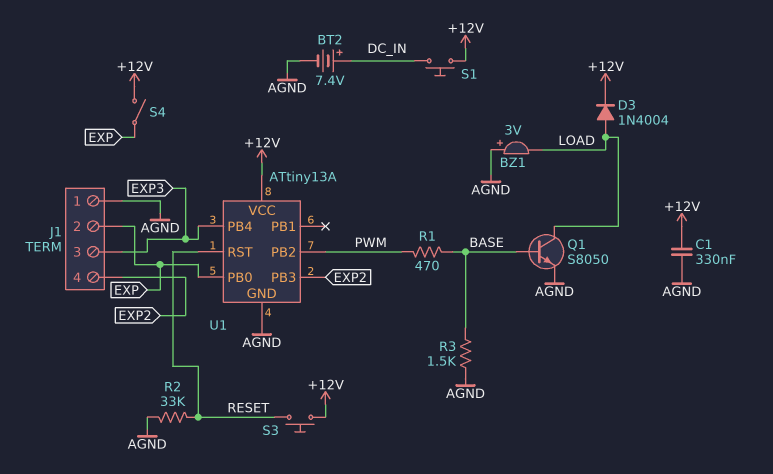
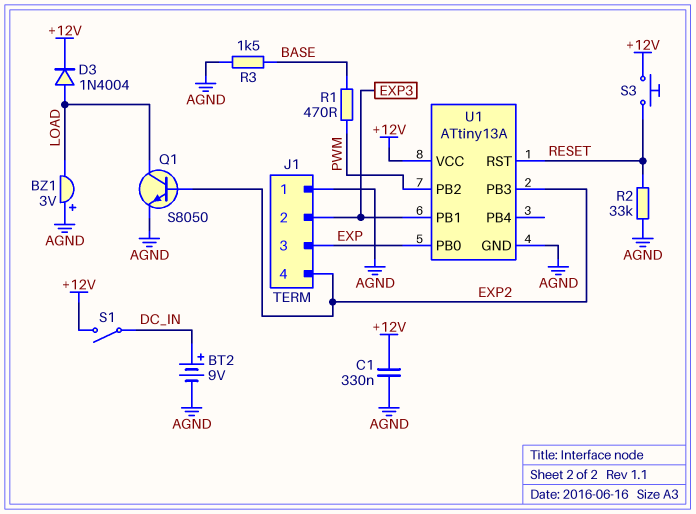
BT2: 7.4V (plus DC_IN, minus AGND) -> 9V (plus DC_IN, minus AGND)
J1 pin 2: EXP -> EXP3
J1 pin 3: EXP3 -> EXP
Q1: NPN S8050 (B BASE, C LOAD, E AGND) -> NPN S8050 (B EXP2, C LOAD, E AGND)
S1: button (+12V, DC_IN) -> switch (+12V, DC_IN)
S4: switch (+12V, EXP) -> none
U1 pin PB1: none -> EXP3
U1 pin PB4: EXP3 -> none

